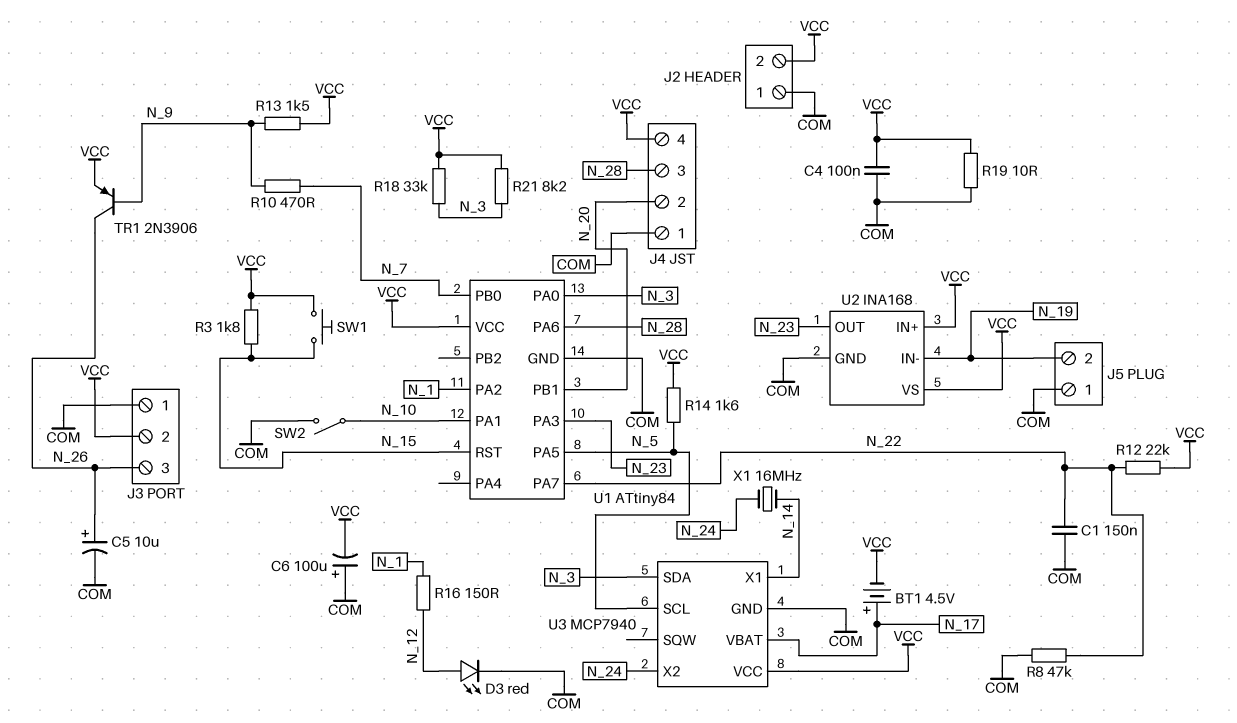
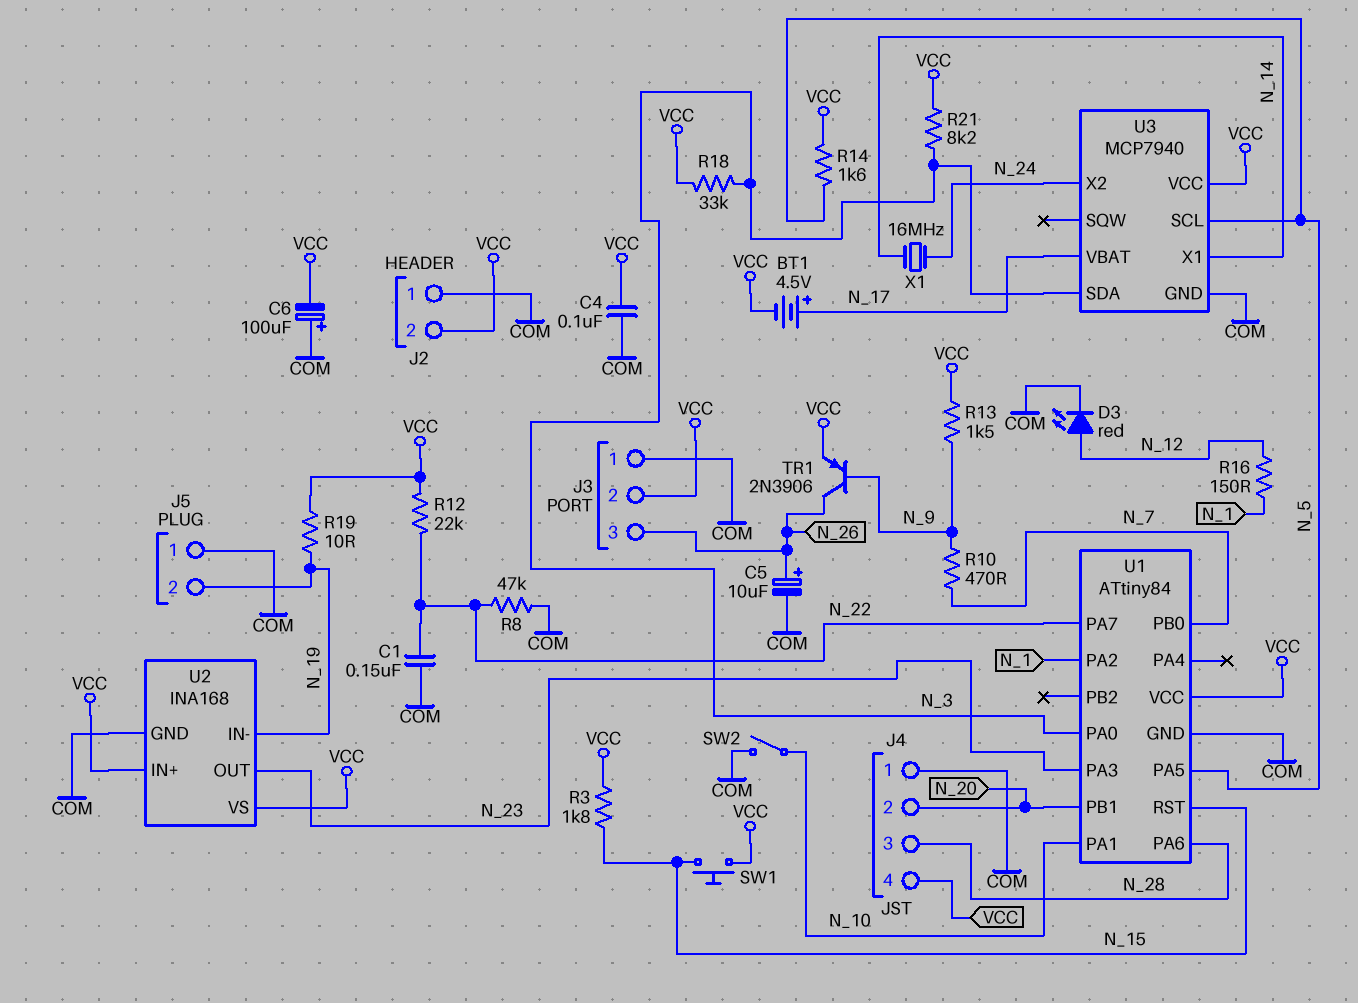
R19: 10 (COM, VCC) -> 10 (N_19, VCC)

